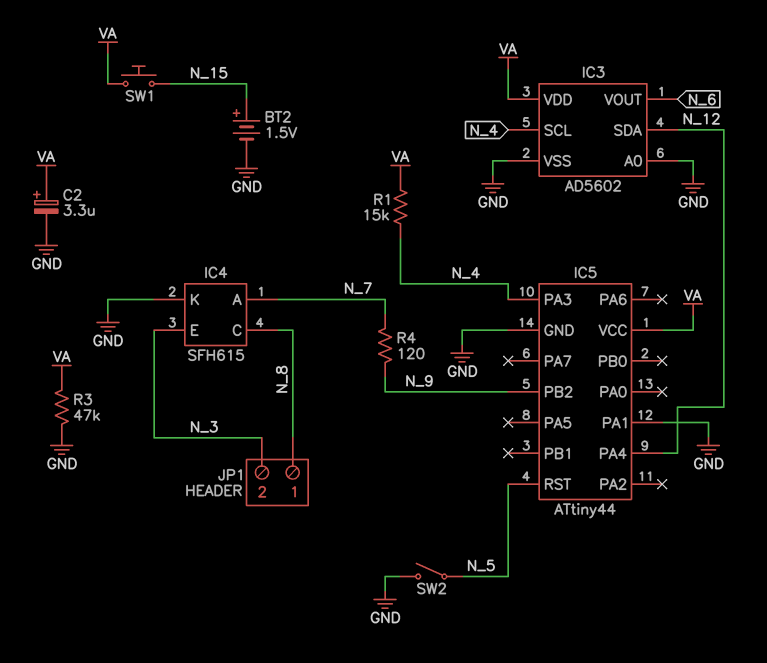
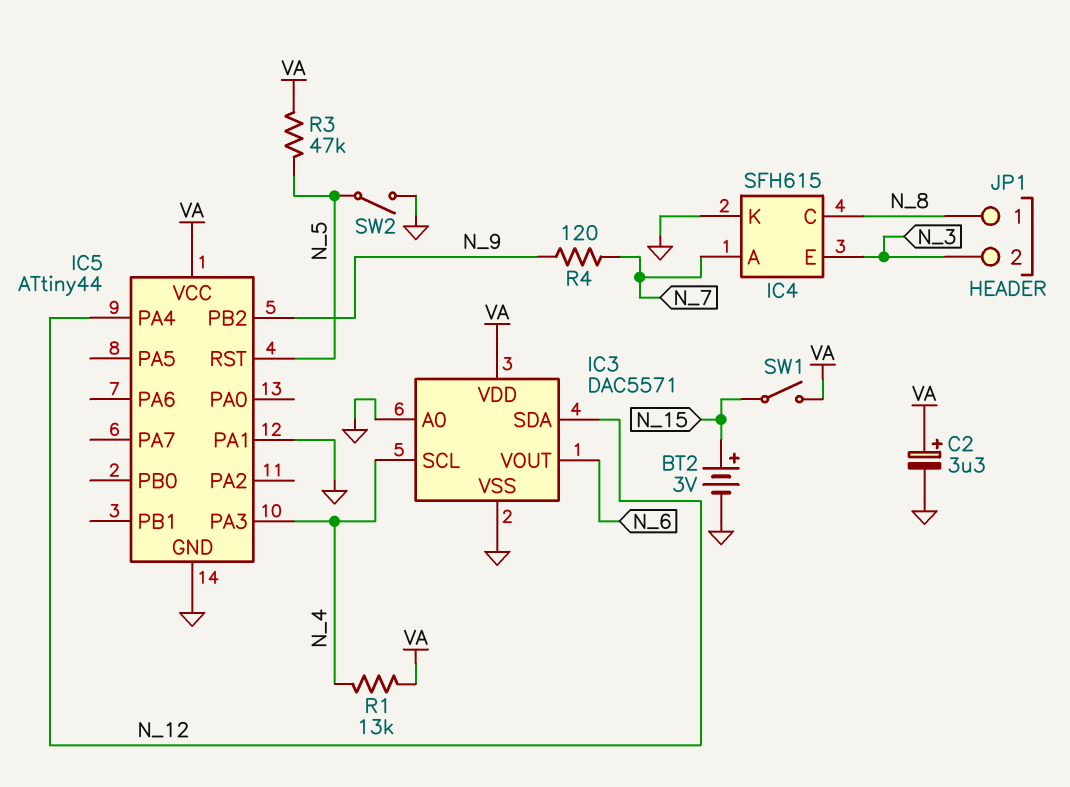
BT2: 1.5V (plus N_15, minus GND) -> 3V (plus N_15, minus GND)
IC3: AD5602 -> DAC5571
R1: 15k (N_4, VA) -> 13k (N_4, VA)
R3: 47k (GND, VA) -> 47k (N_5, VA)
SW1: button (N_15, VA) -> switch (N_15, VA)

